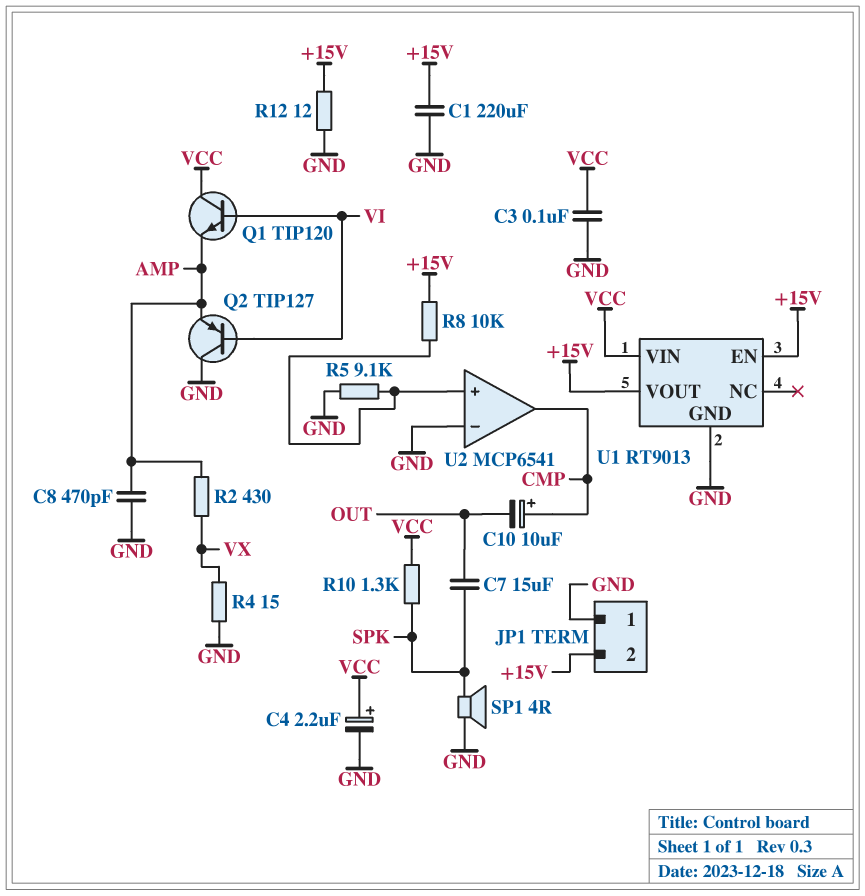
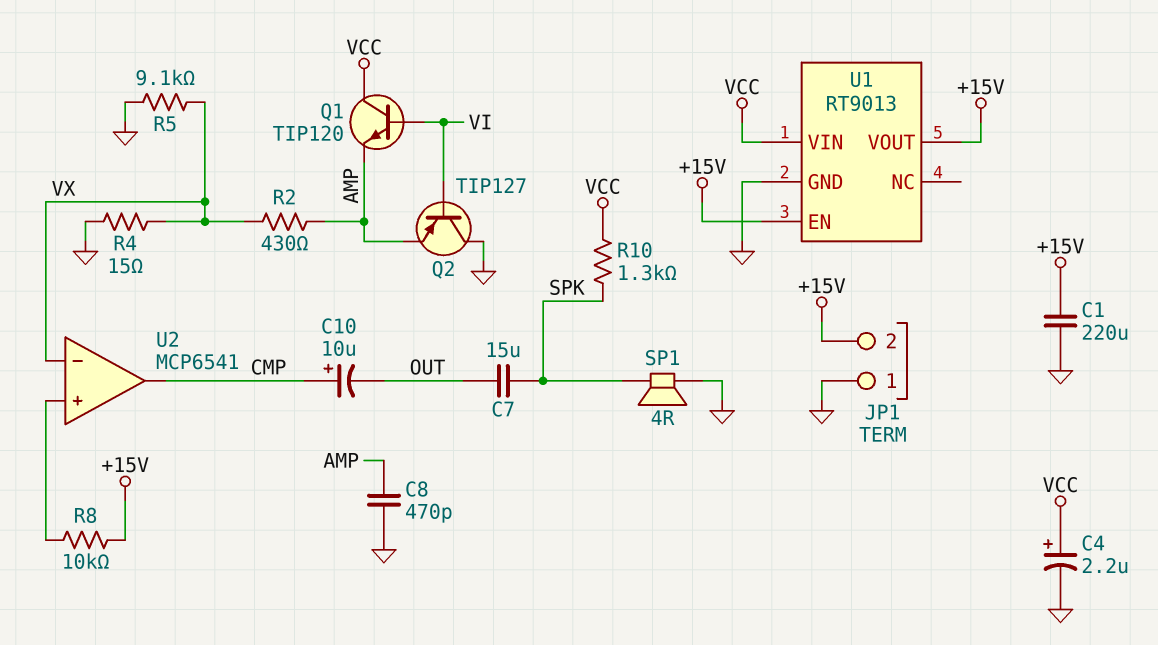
C3: 100nF (GND, VCC) -> none
R5: 9.1k (GND, U2/in+) -> 9.1k (GND, VX)
R12: 12 (+15V, GND) -> none
U2 pin in-: GND -> VX

